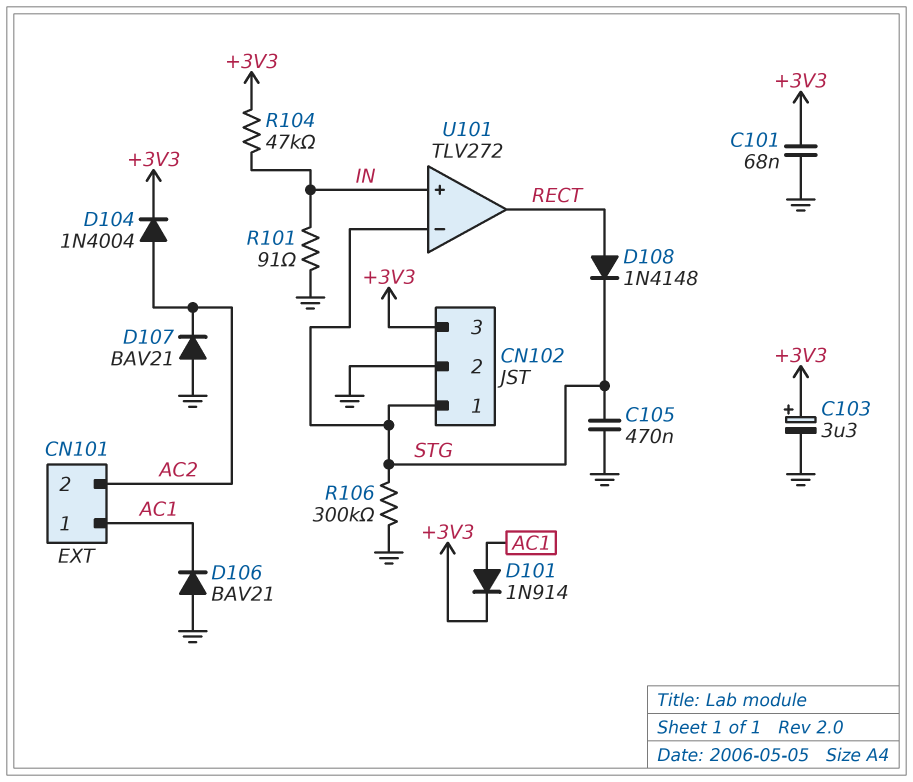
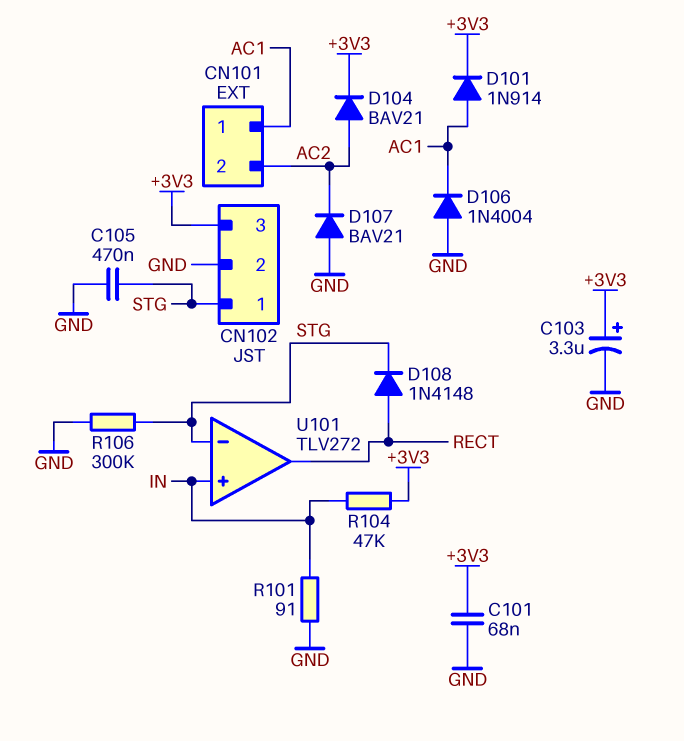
D104: diode 1N4004 (A AC2, K +3V3) -> diode BAV21 (A AC2, K +3V3)
D106: diode BAV21 (A GND, K AC1) -> diode 1N4004 (A GND, K AC1)

